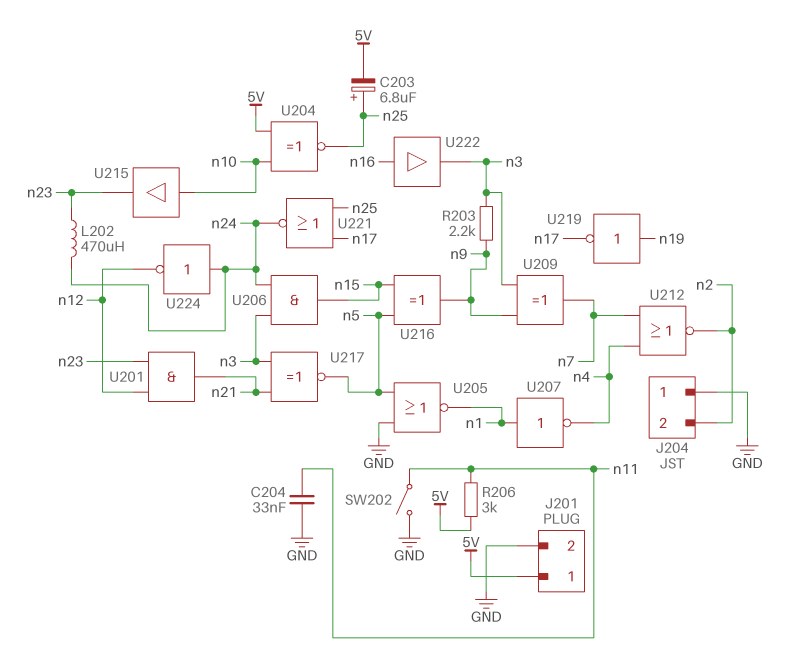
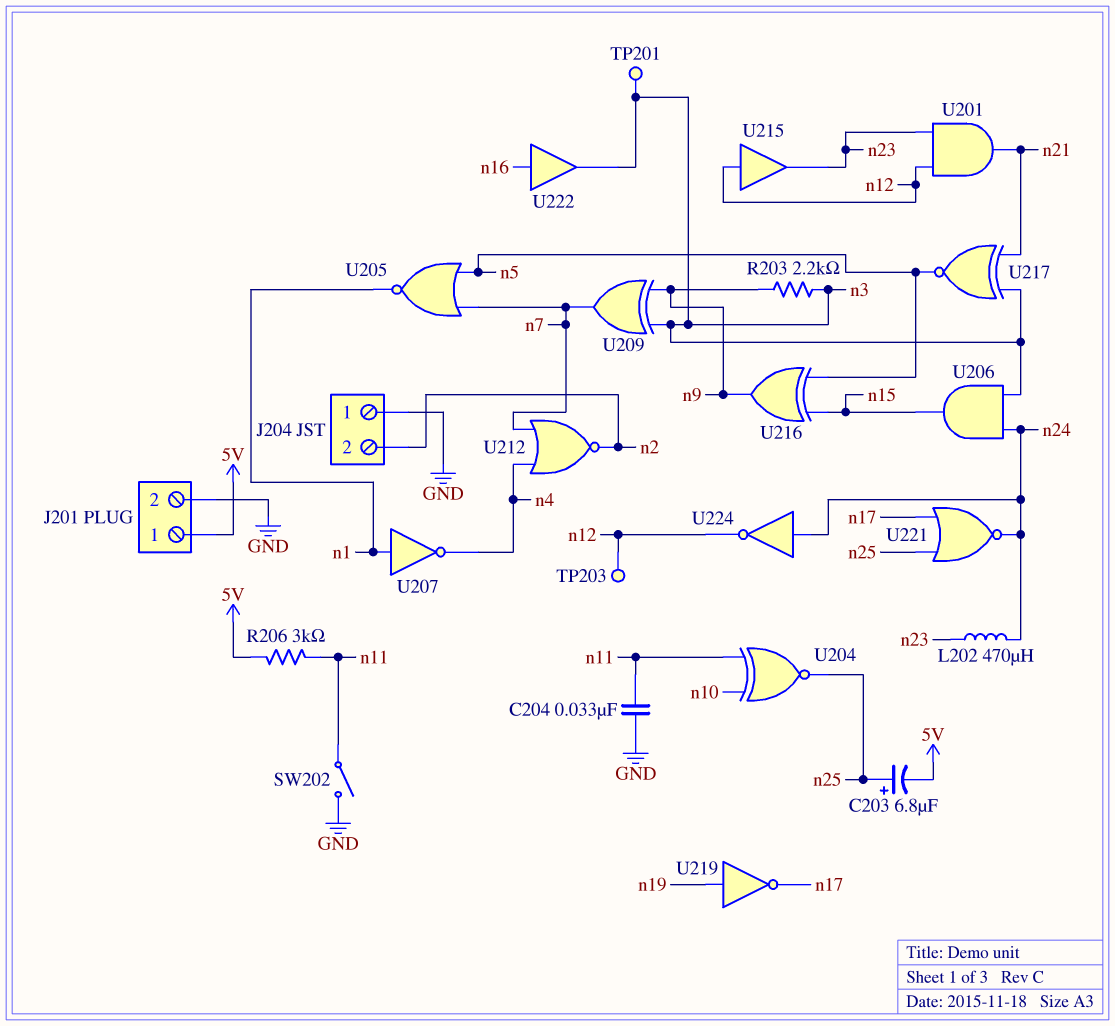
TP201: none -> test point (n3)
TP203: none -> test point (n12)
U204: XNOR (in 5V, in n10, out n25) -> XNOR (in n10, in n11, out n25)
U205: NOR (in GND, in n5, out n1) -> NOR (in n5, in n7, out n1)
U215: buffer (in n10, out n23) -> buffer (in n12, out n23)

